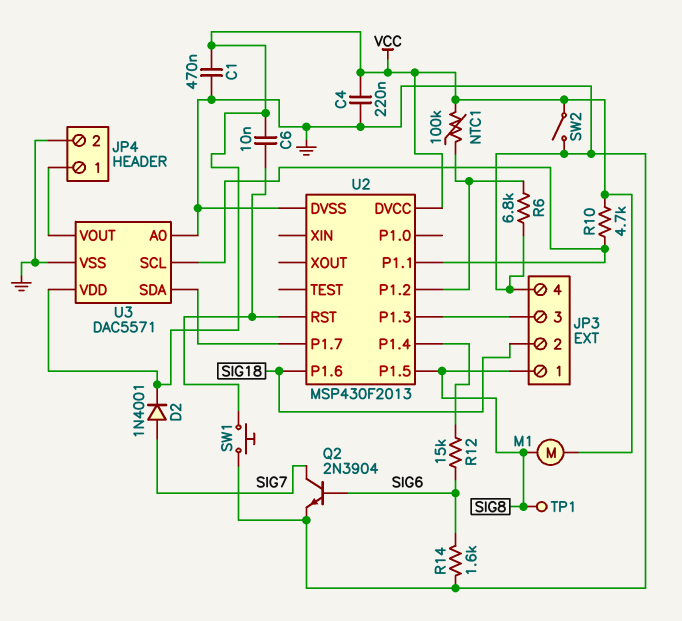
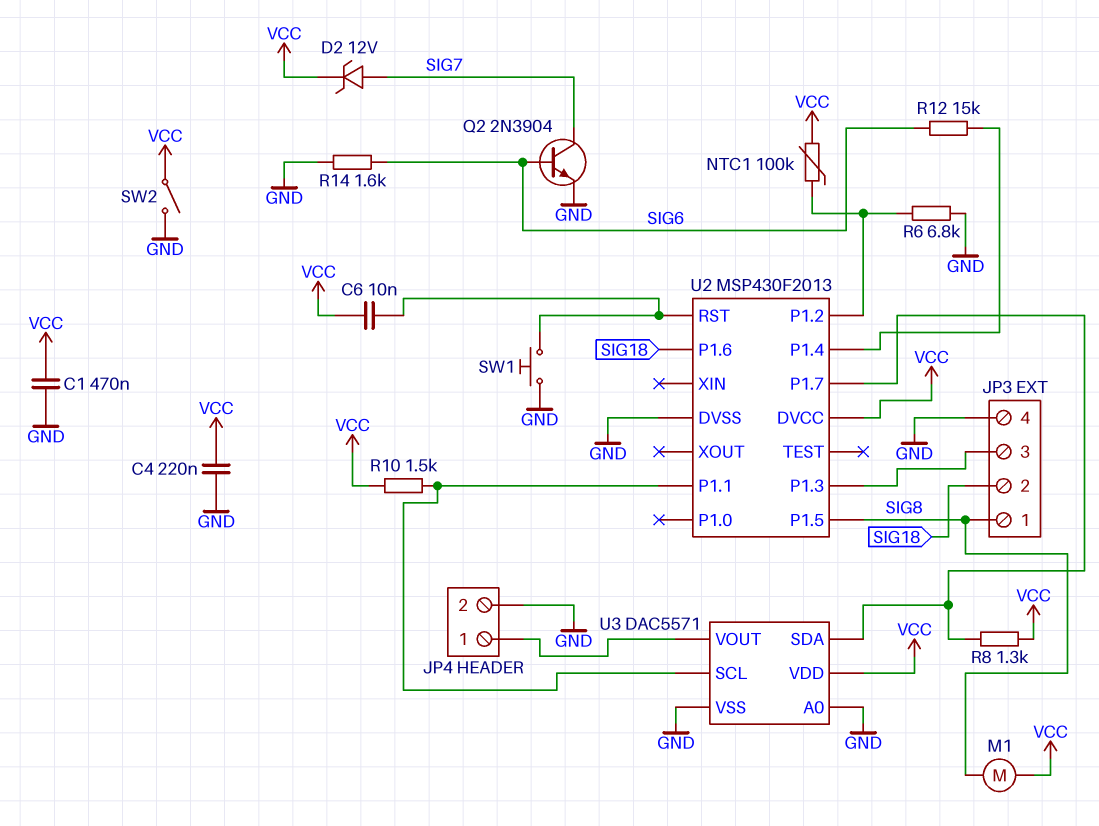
D2: diode 1N4001 (A SIG7, K VCC) -> zener 12V (A SIG7, K VCC)
R8: none -> 1.3k (U2/P1.7, VCC)
R10: 4.7k (U2/P1.1, VCC) -> 1.5k (U2/P1.1, VCC)
TP1: test point (SIG8) -> none

